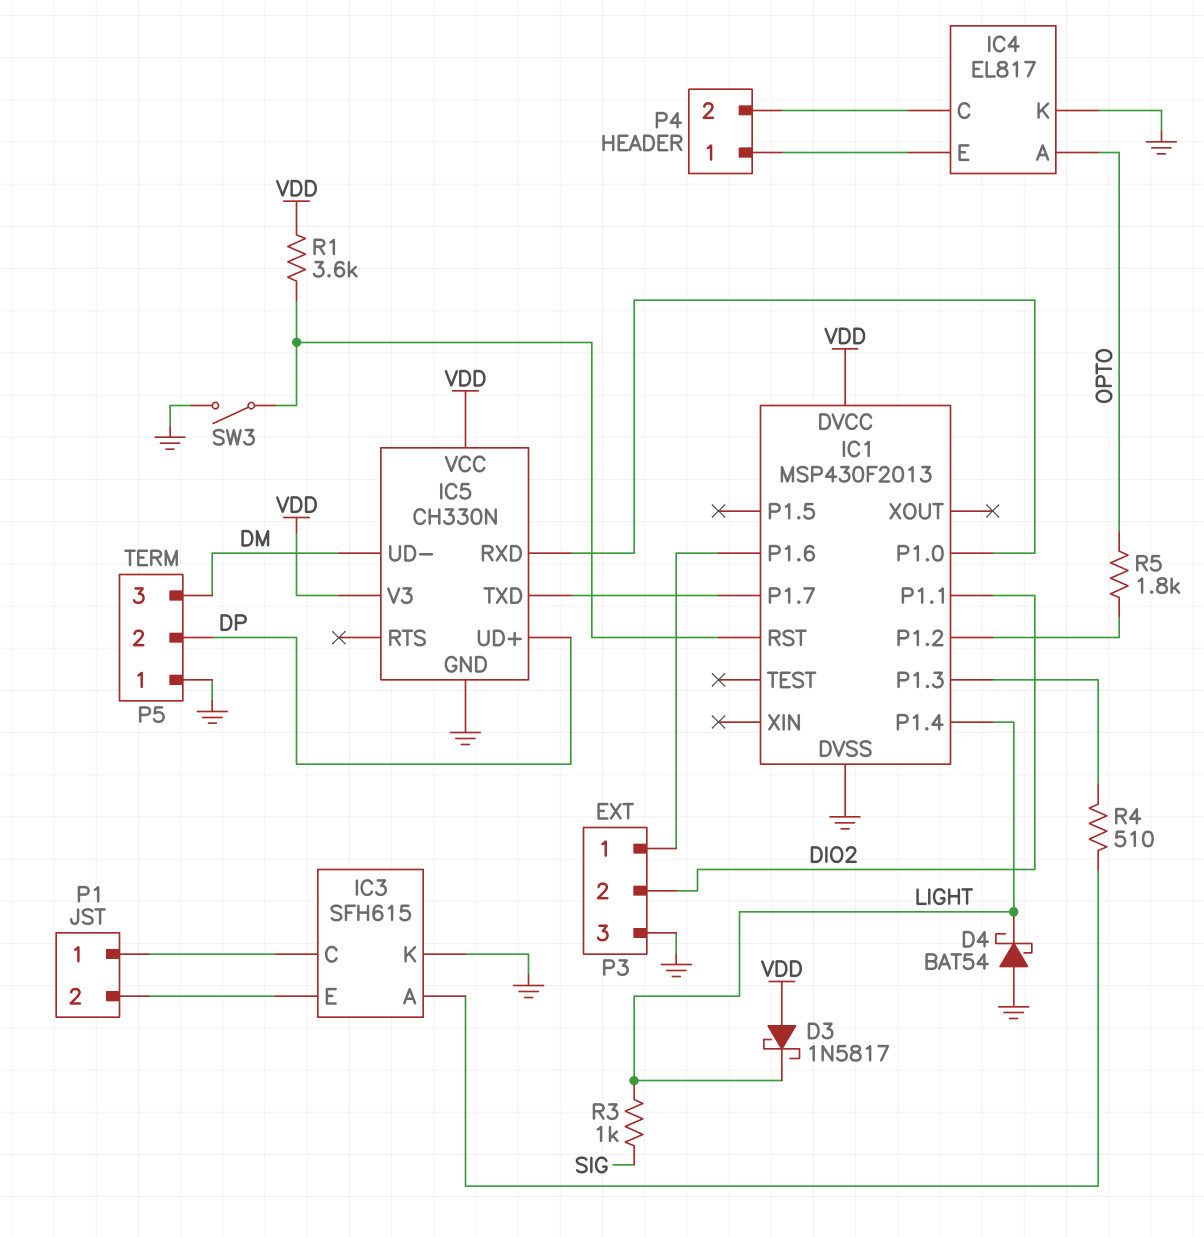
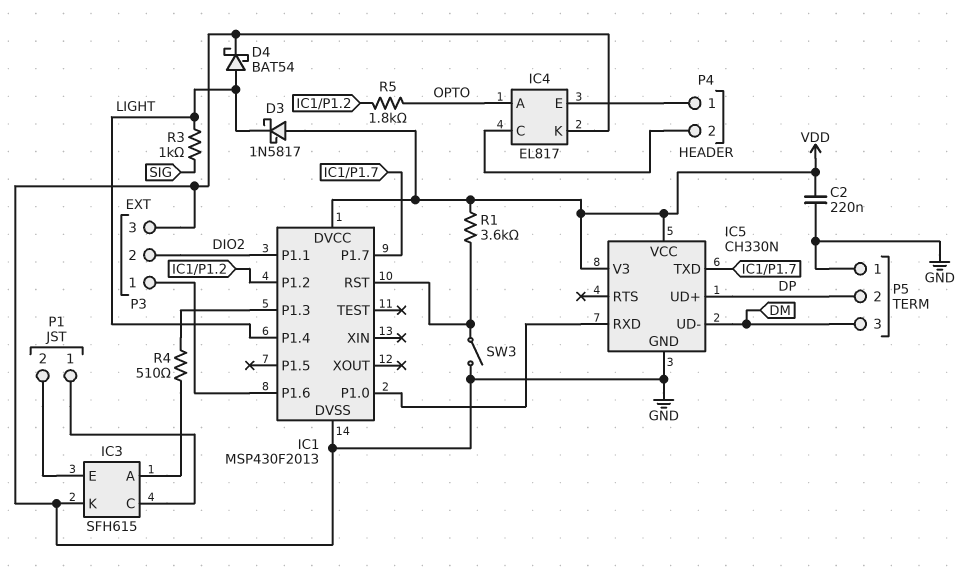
C2: none -> 220nF (GND, VDD)
D4: schottky BAT54 (A GND, K LIGHT) -> schottky BAT54 (A LIGHT, K GND)

